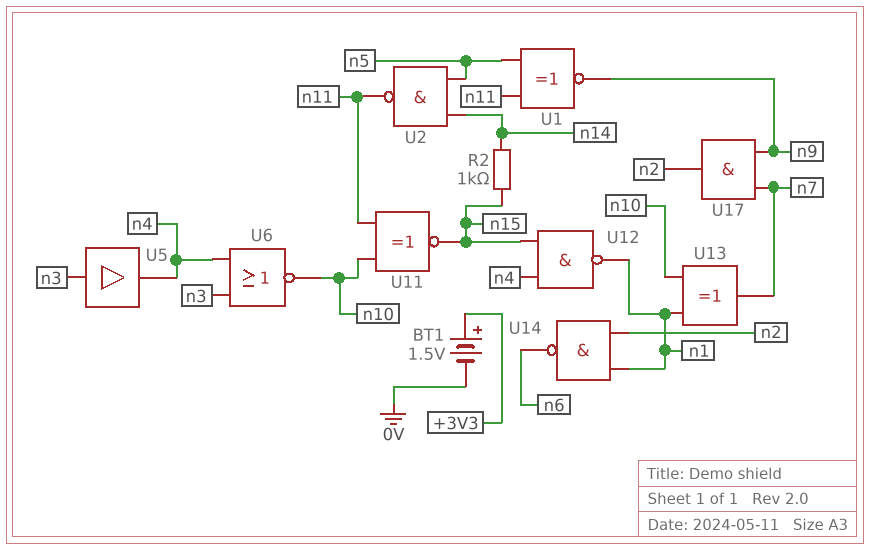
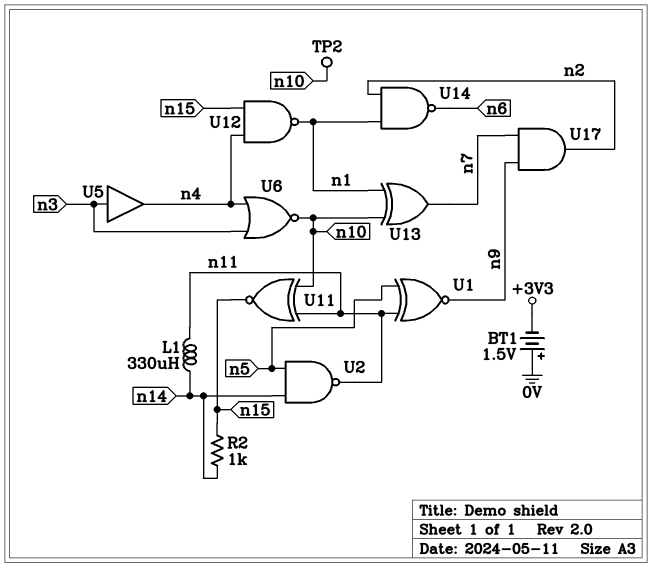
BT1: 1.5V (plus +3V3, minus 0V) -> 1.5V (plus 0V, minus +3V3)
L1: none -> 330uH (n11, n14)
TP2: none -> test point (n10)

